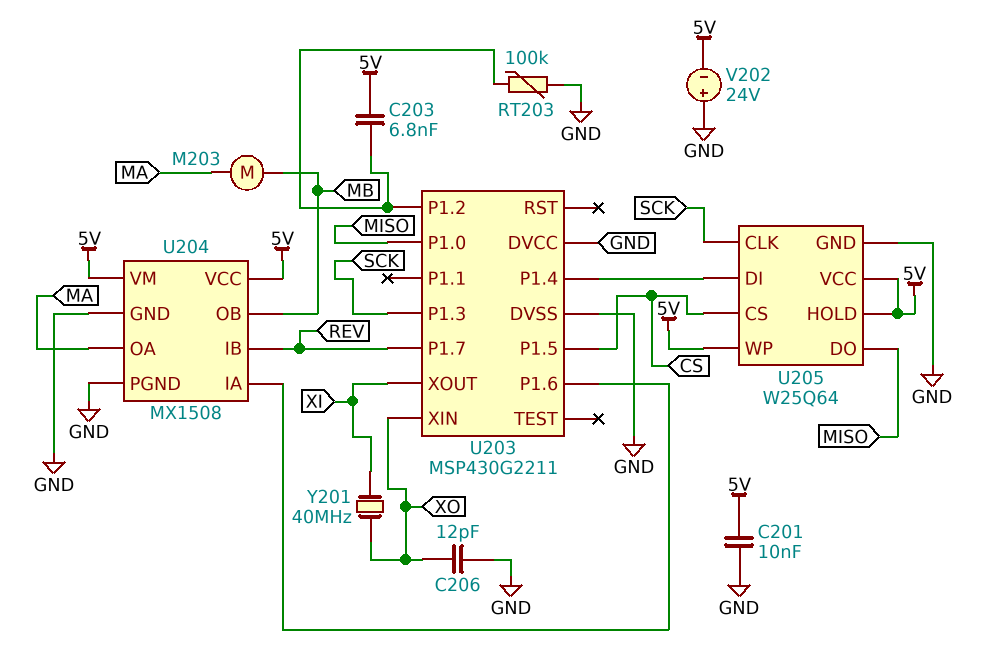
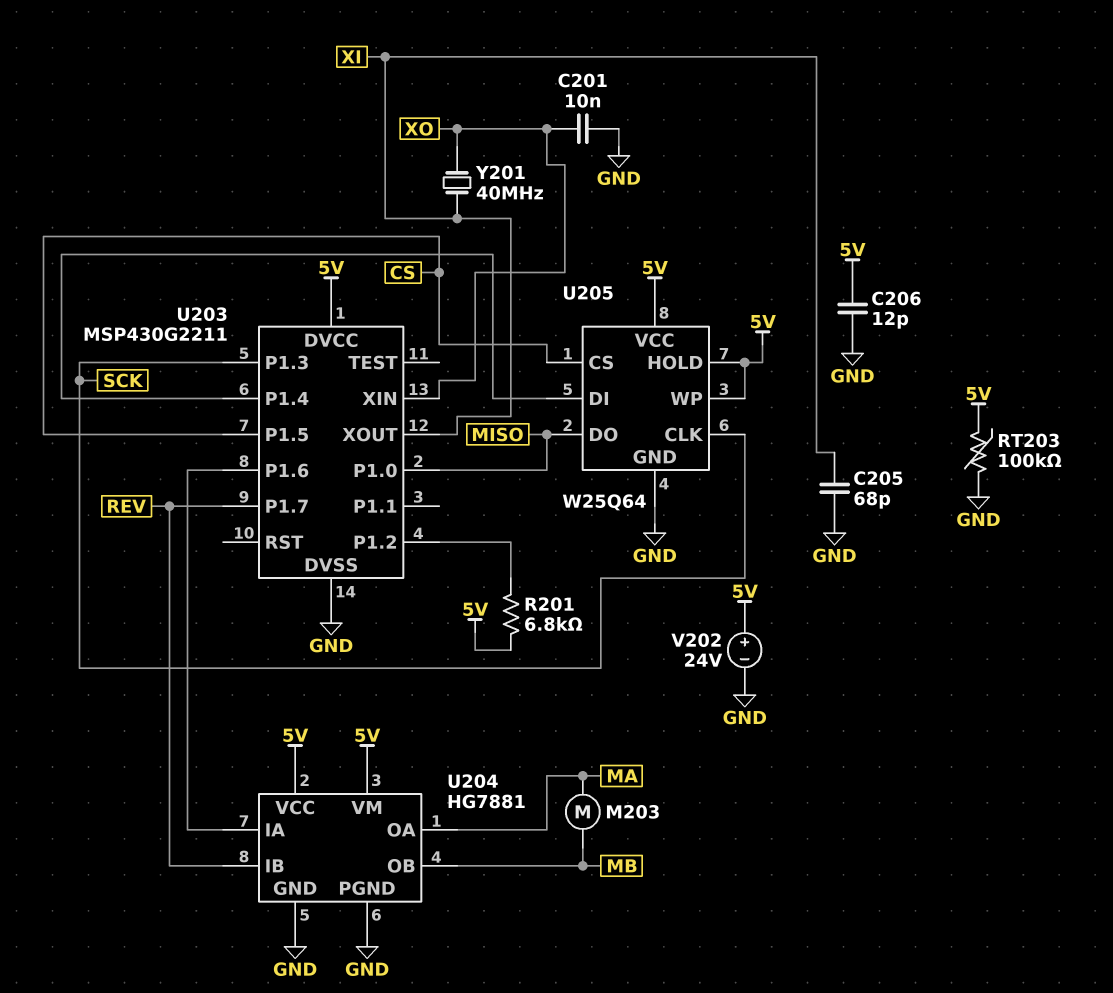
C201: 10nF (5V, GND) -> 10nF (GND, XO)
C203: 6.8nF (5V, U203/P1.2) -> none
C205: none -> 68pF (GND, XI)
C206: 12pF (GND, XO) -> 12pF (5V, GND)
R201: none -> 6.8k (5V, U203/P1.2)
RT203: 100k (GND, U203/P1.2) -> 100k (5V, GND)
U203 pin DVCC: GND -> 5V
U204: MX1508 -> HG7881
V202: 24V (plus GND, minus 5V) -> 24V (plus 5V, minus GND)

